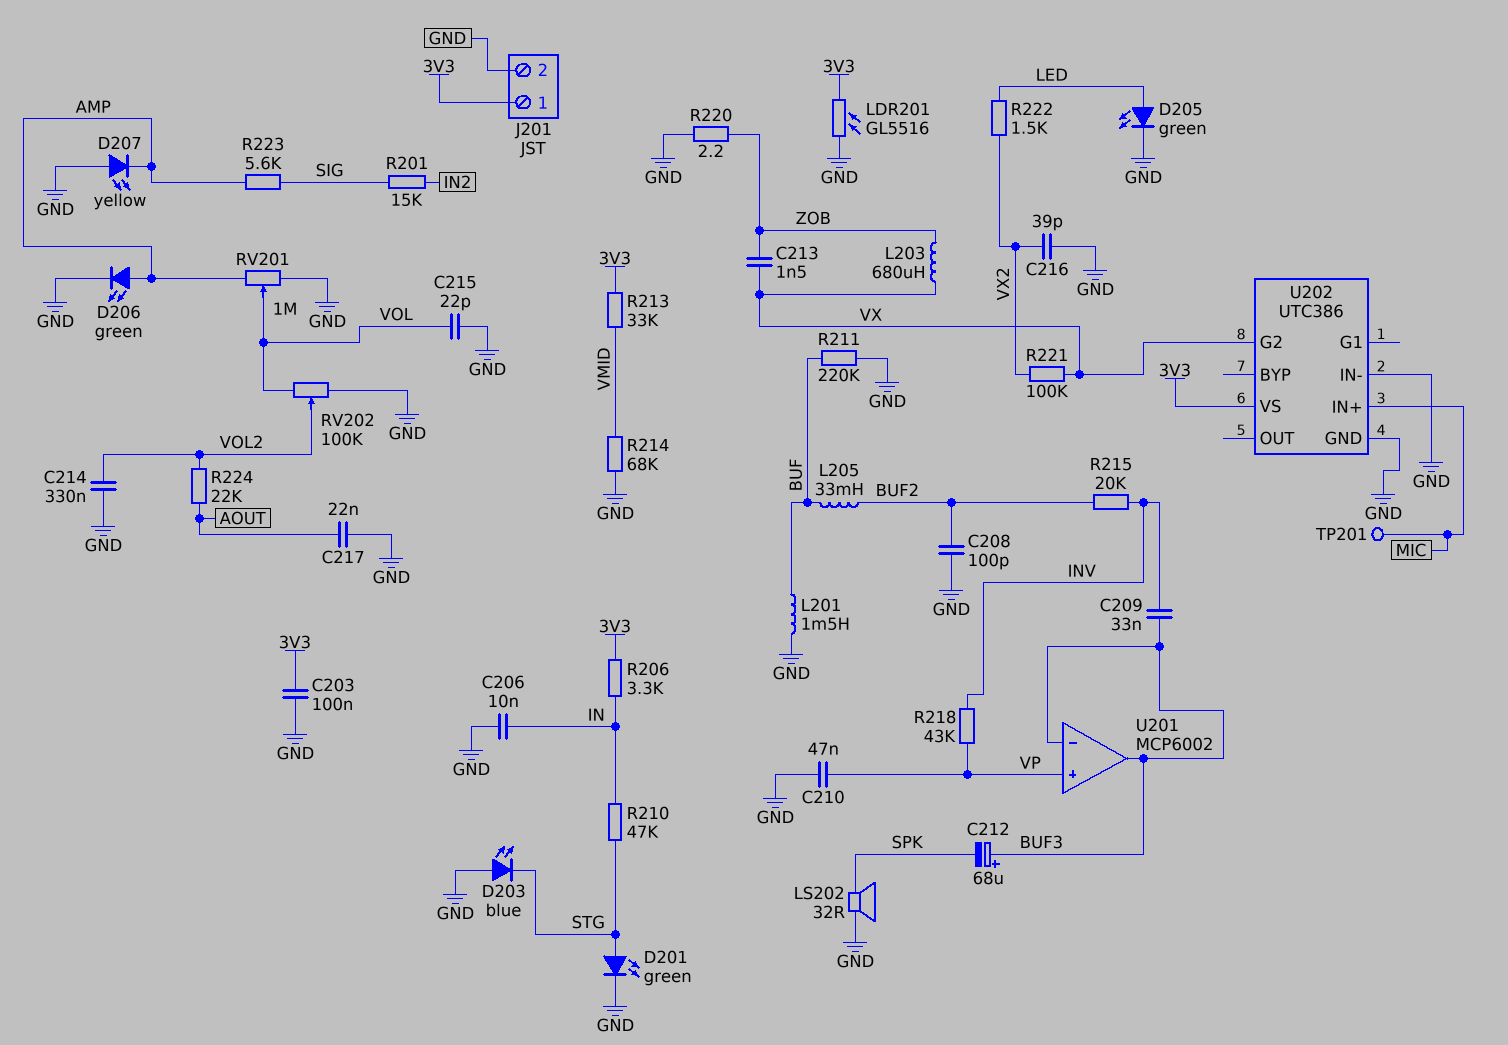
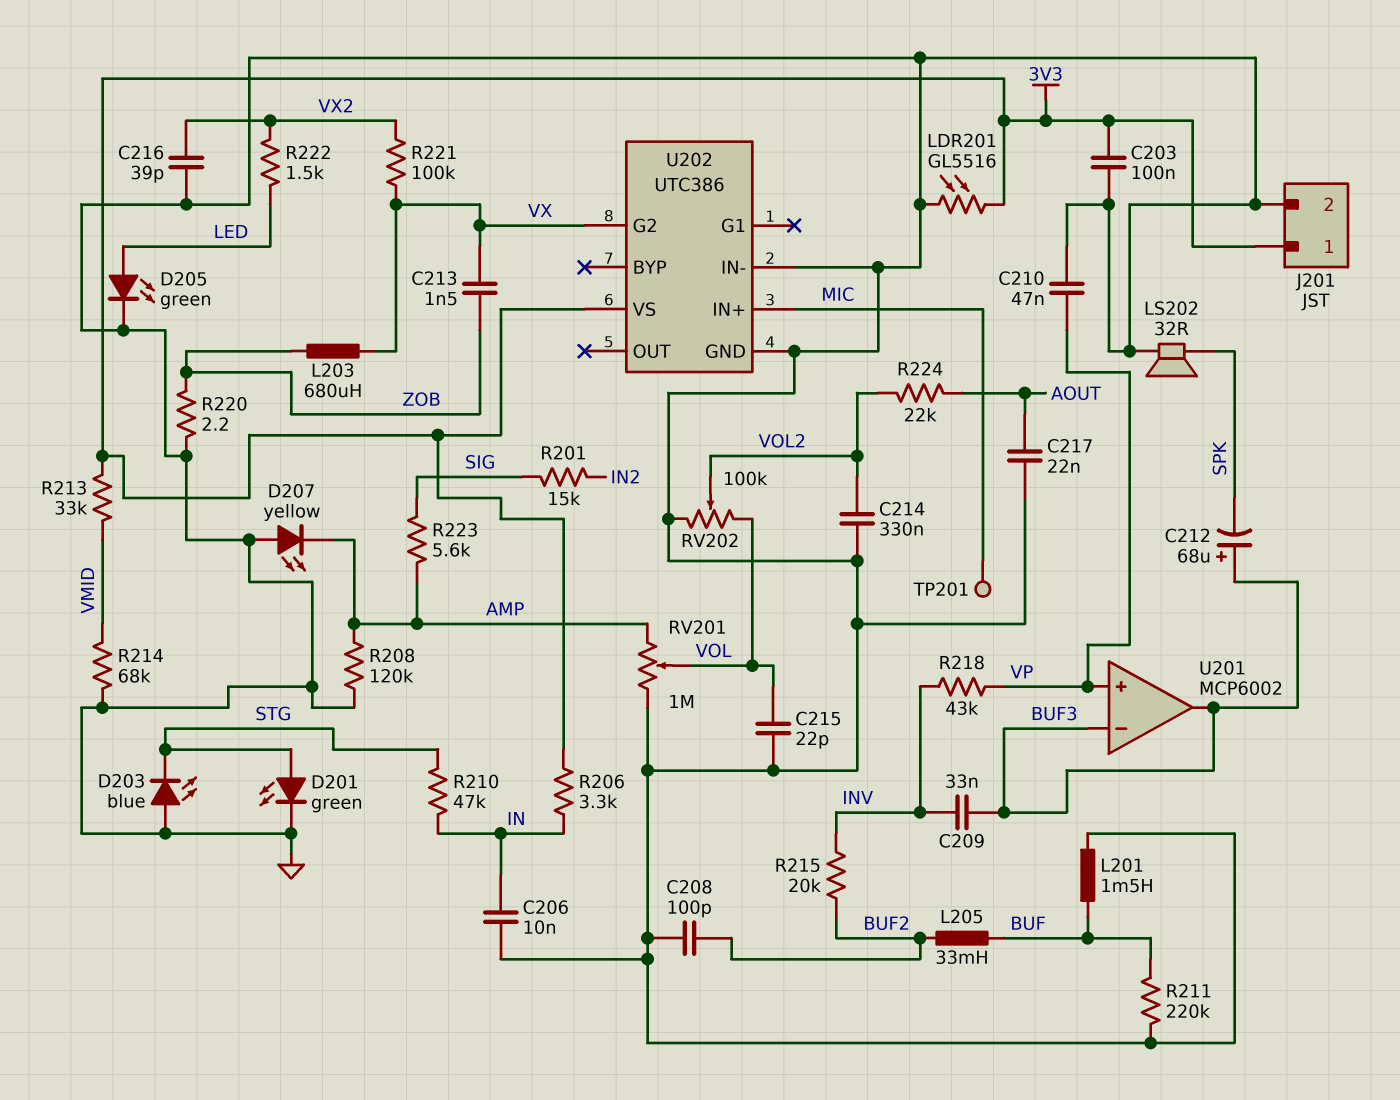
D206: LED green (A AMP, K GND) -> none
R208: none -> 120k (AMP, GND)

